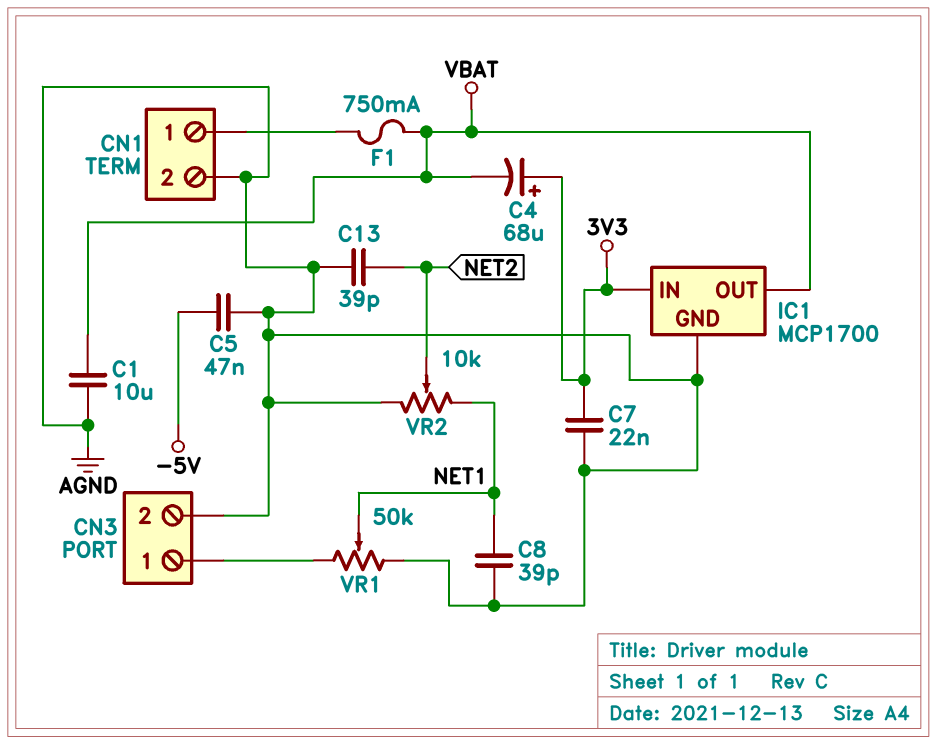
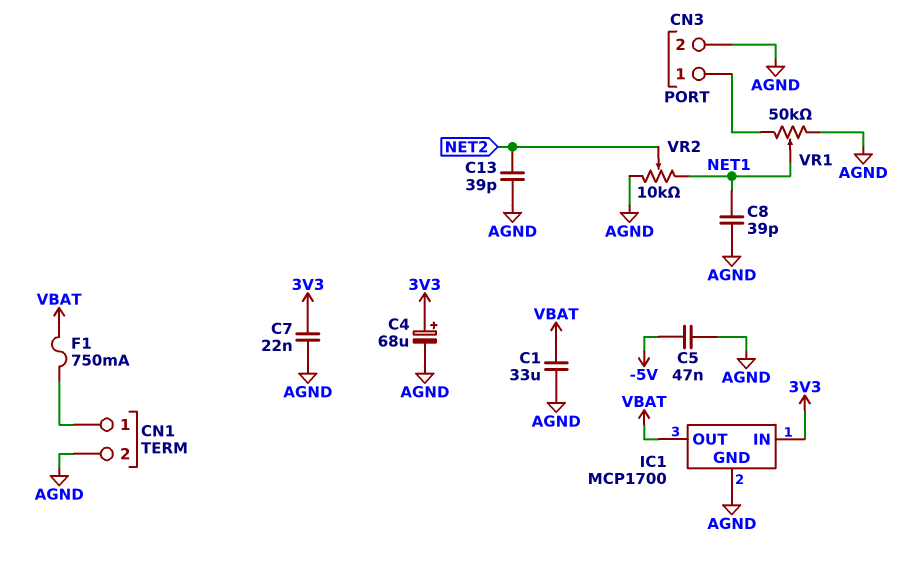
C1: 10uF (AGND, VBAT) -> 33uF (AGND, VBAT)
C4: 68uF (plus 3V3, minus VBAT) -> 68uF (plus 3V3, minus AGND)

